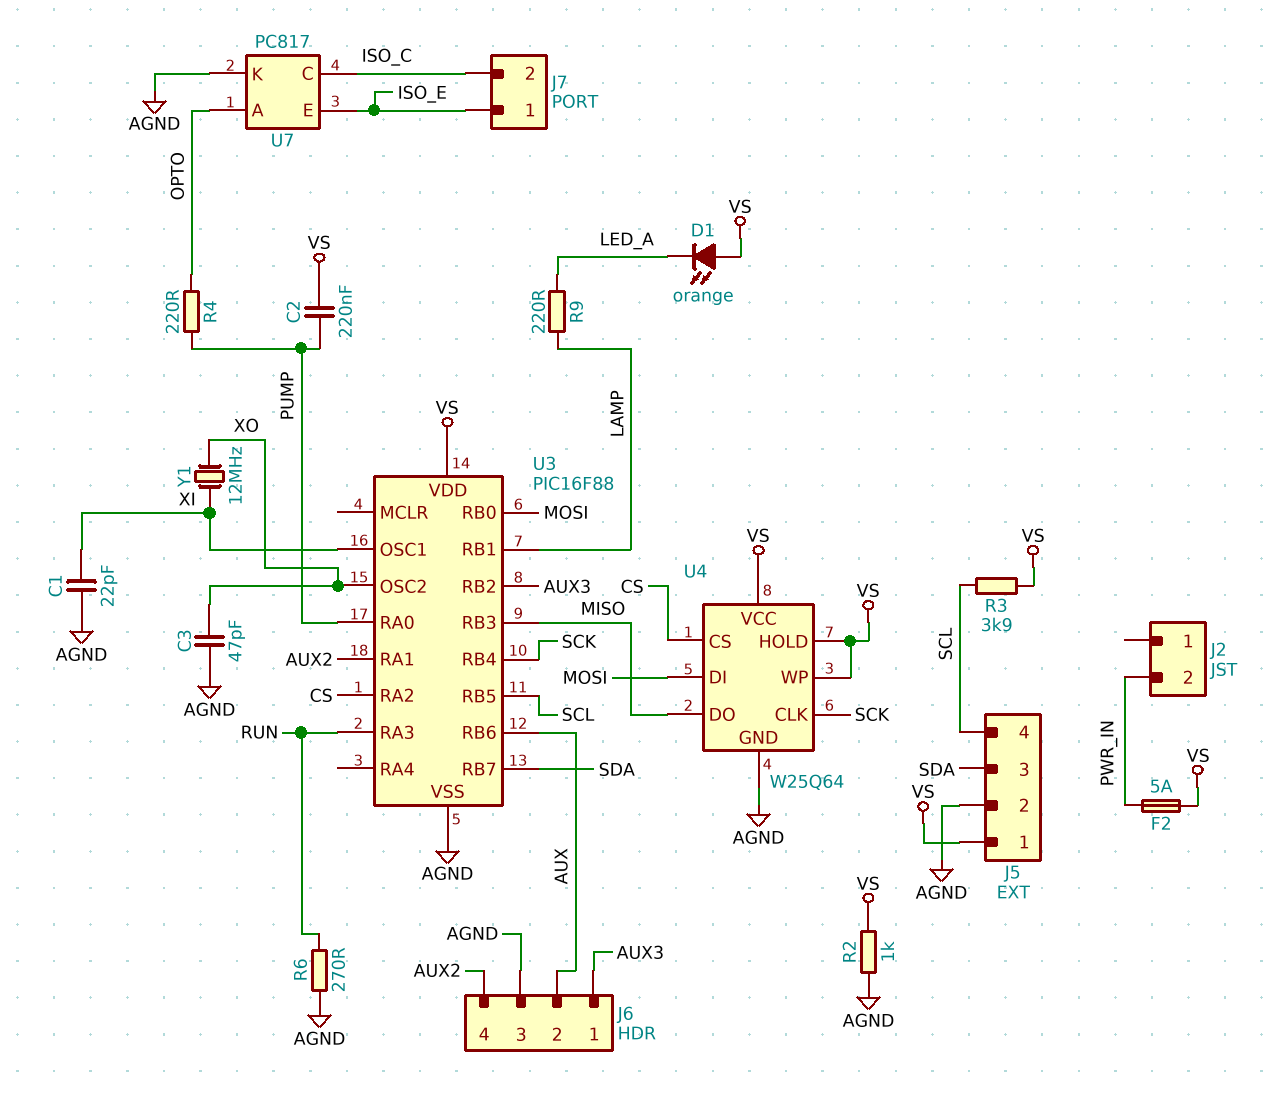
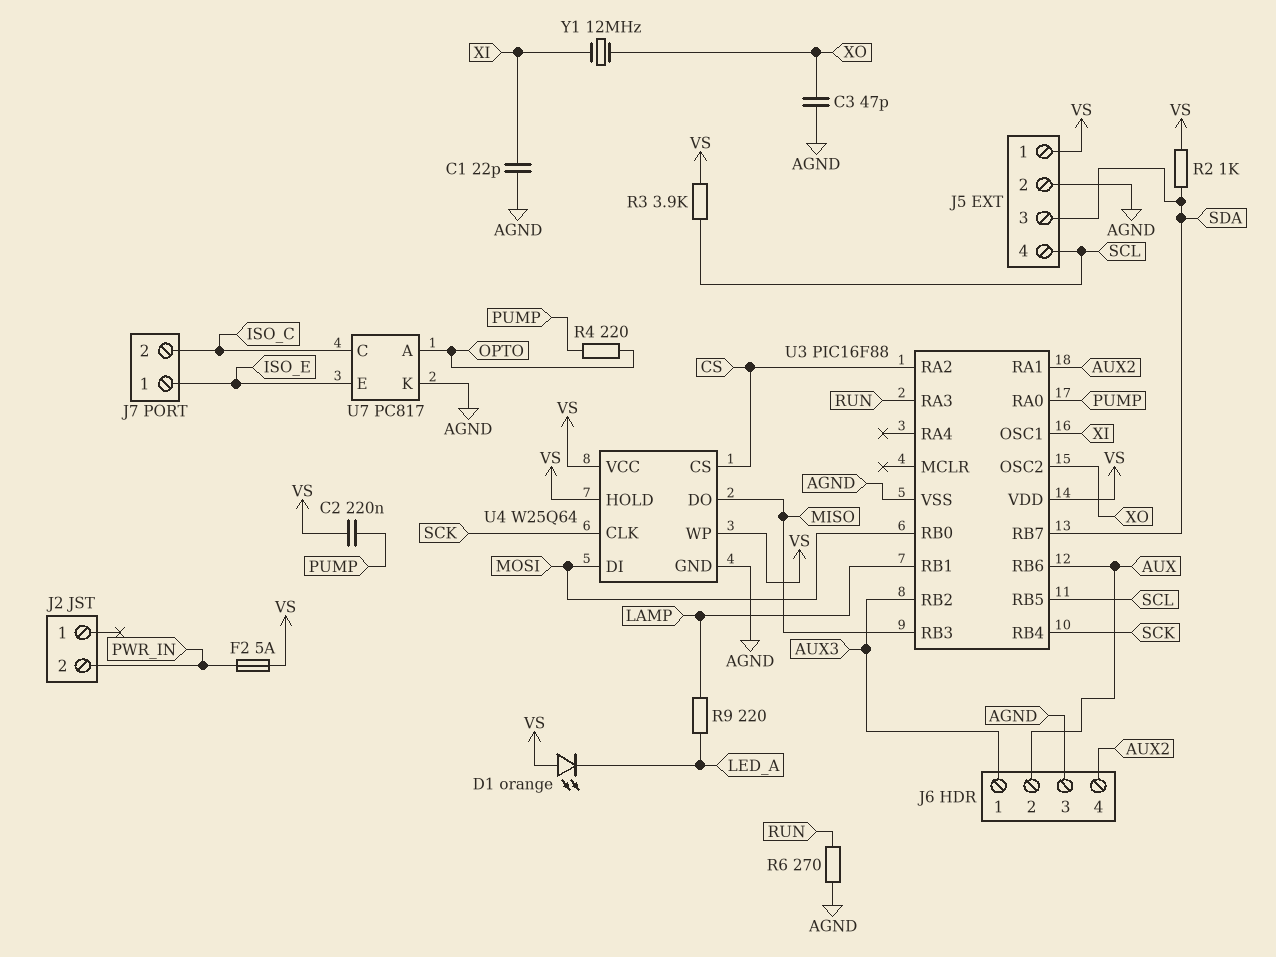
R2: 1k (AGND, VS) -> 1k (SDA, VS)

